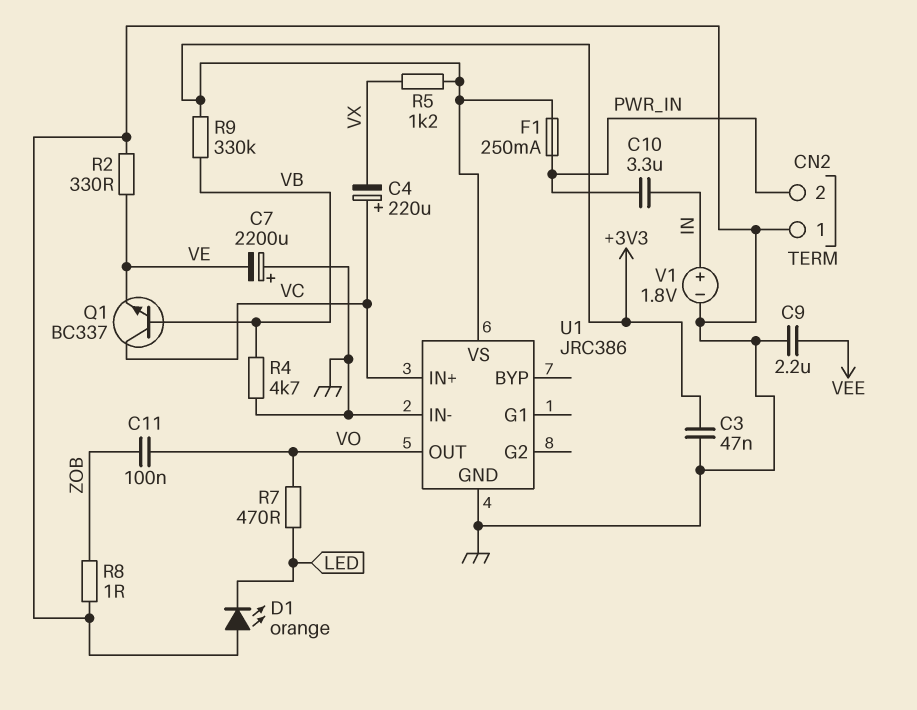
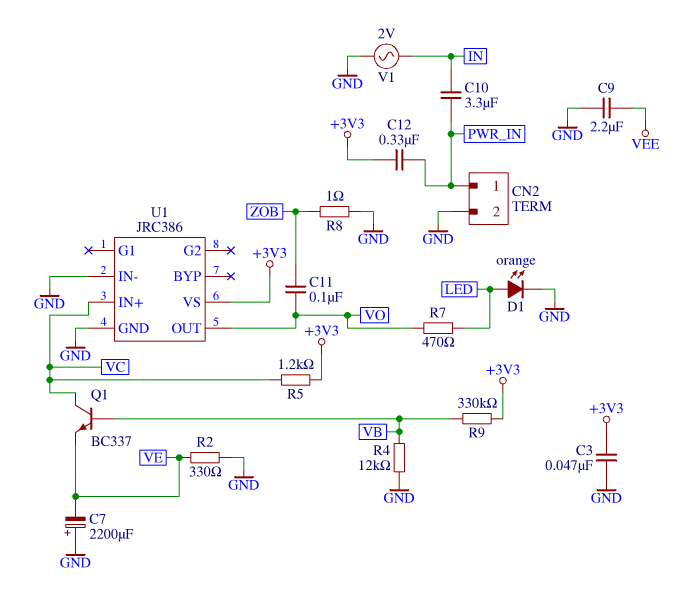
C4: 220uF (plus VC, minus VX) -> none
C12: none -> 330nF (+3V3, PWR_IN)
CN2 pin 1: GND -> PWR_IN
CN2 pin 2: PWR_IN -> GND
D1: LED orange (A GND, K LED) -> LED orange (A LED, K GND)
F1: 250mA (+3V3, PWR_IN) -> none
R4: 4.7k (GND, VB) -> 12k (GND, VB)
R5: 1.2k (+3V3, VX) -> 1.2k (+3V3, VC)
V1: 1.8V (plus IN, minus GND) -> AC 2V (GND, IN)

